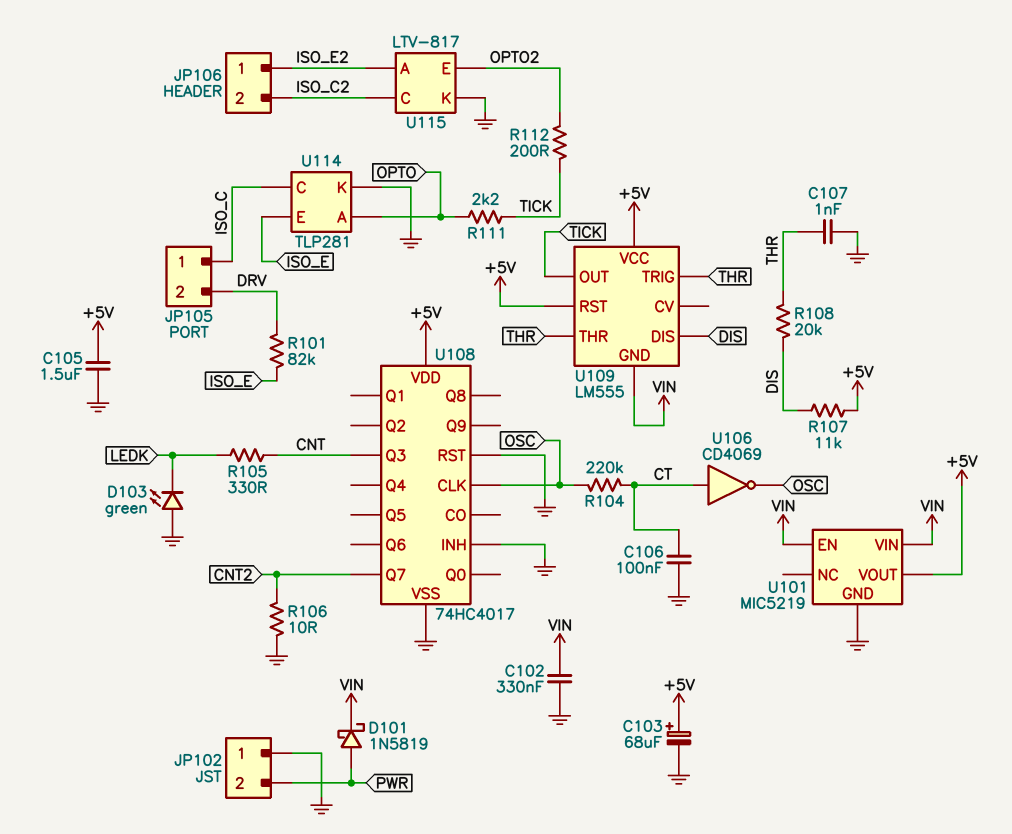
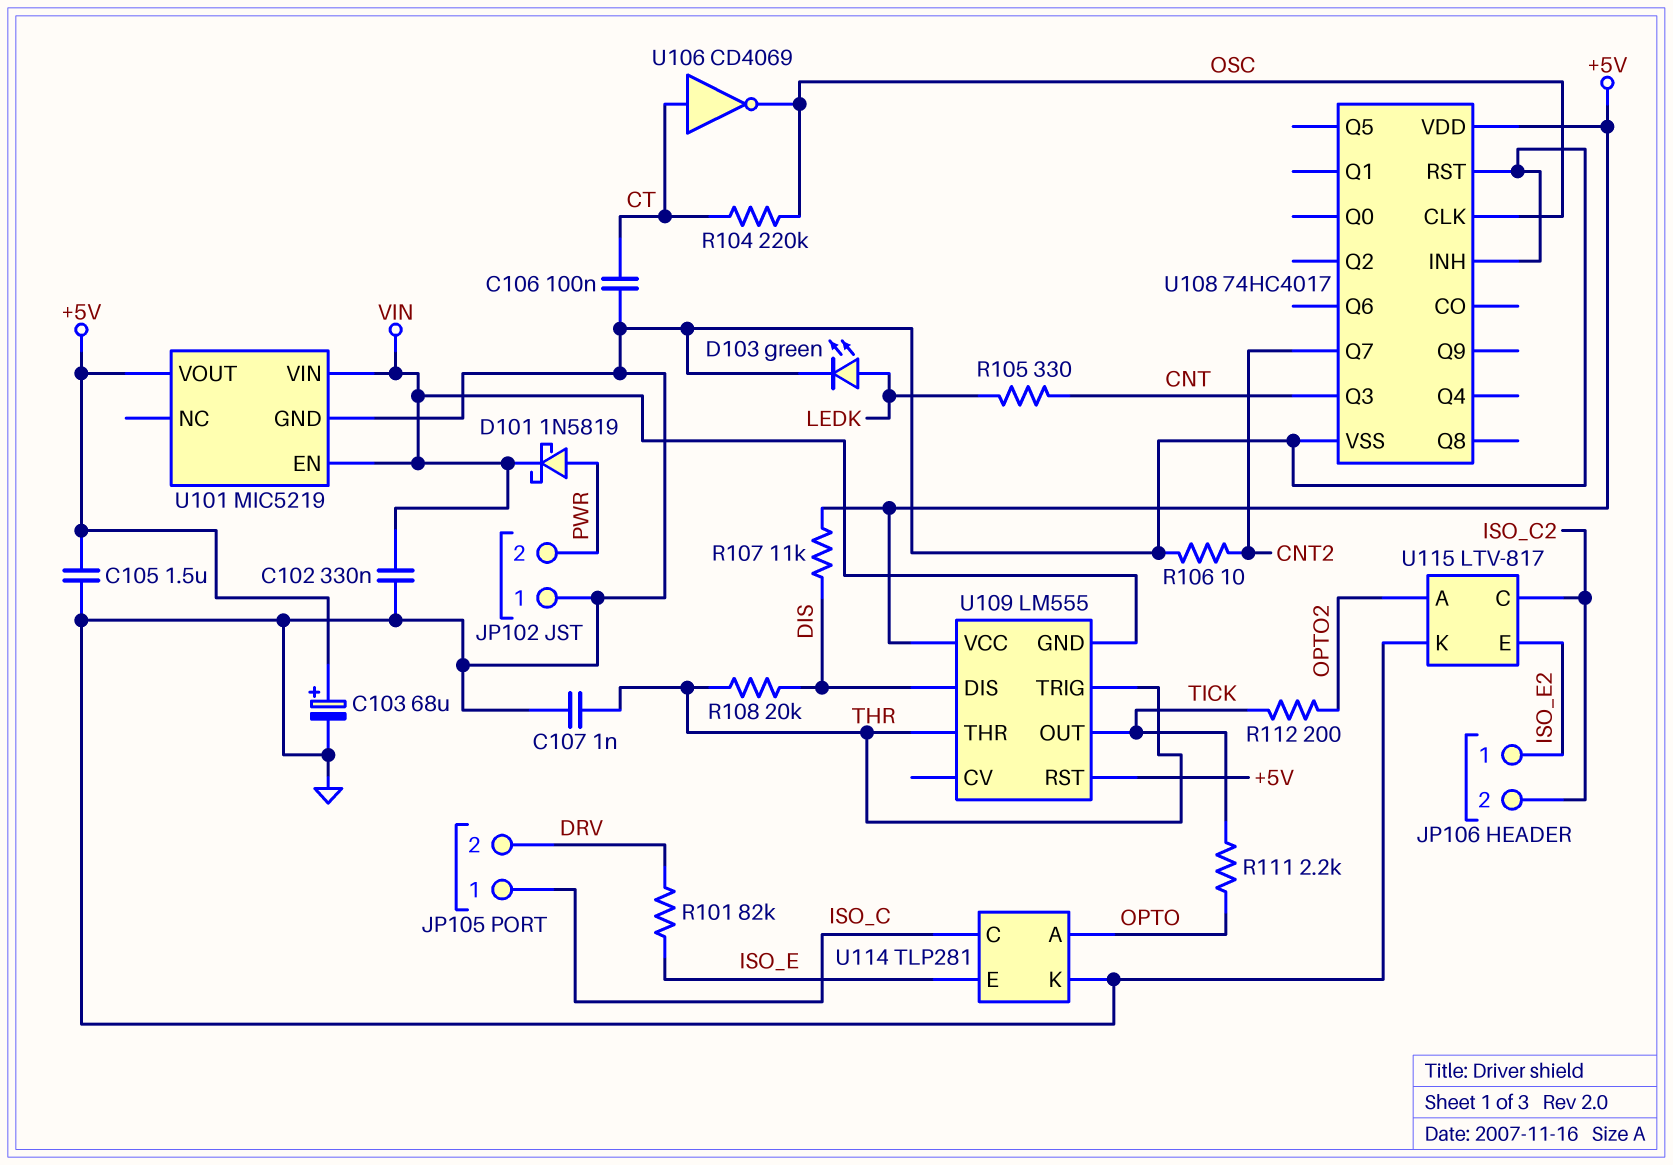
D103: LED green (A GND, K LEDK) -> LED green (A LEDK, K GND)
U115 pin A: ISO_E2 -> OPTO2
U115 pin E: OPTO2 -> ISO_E2

